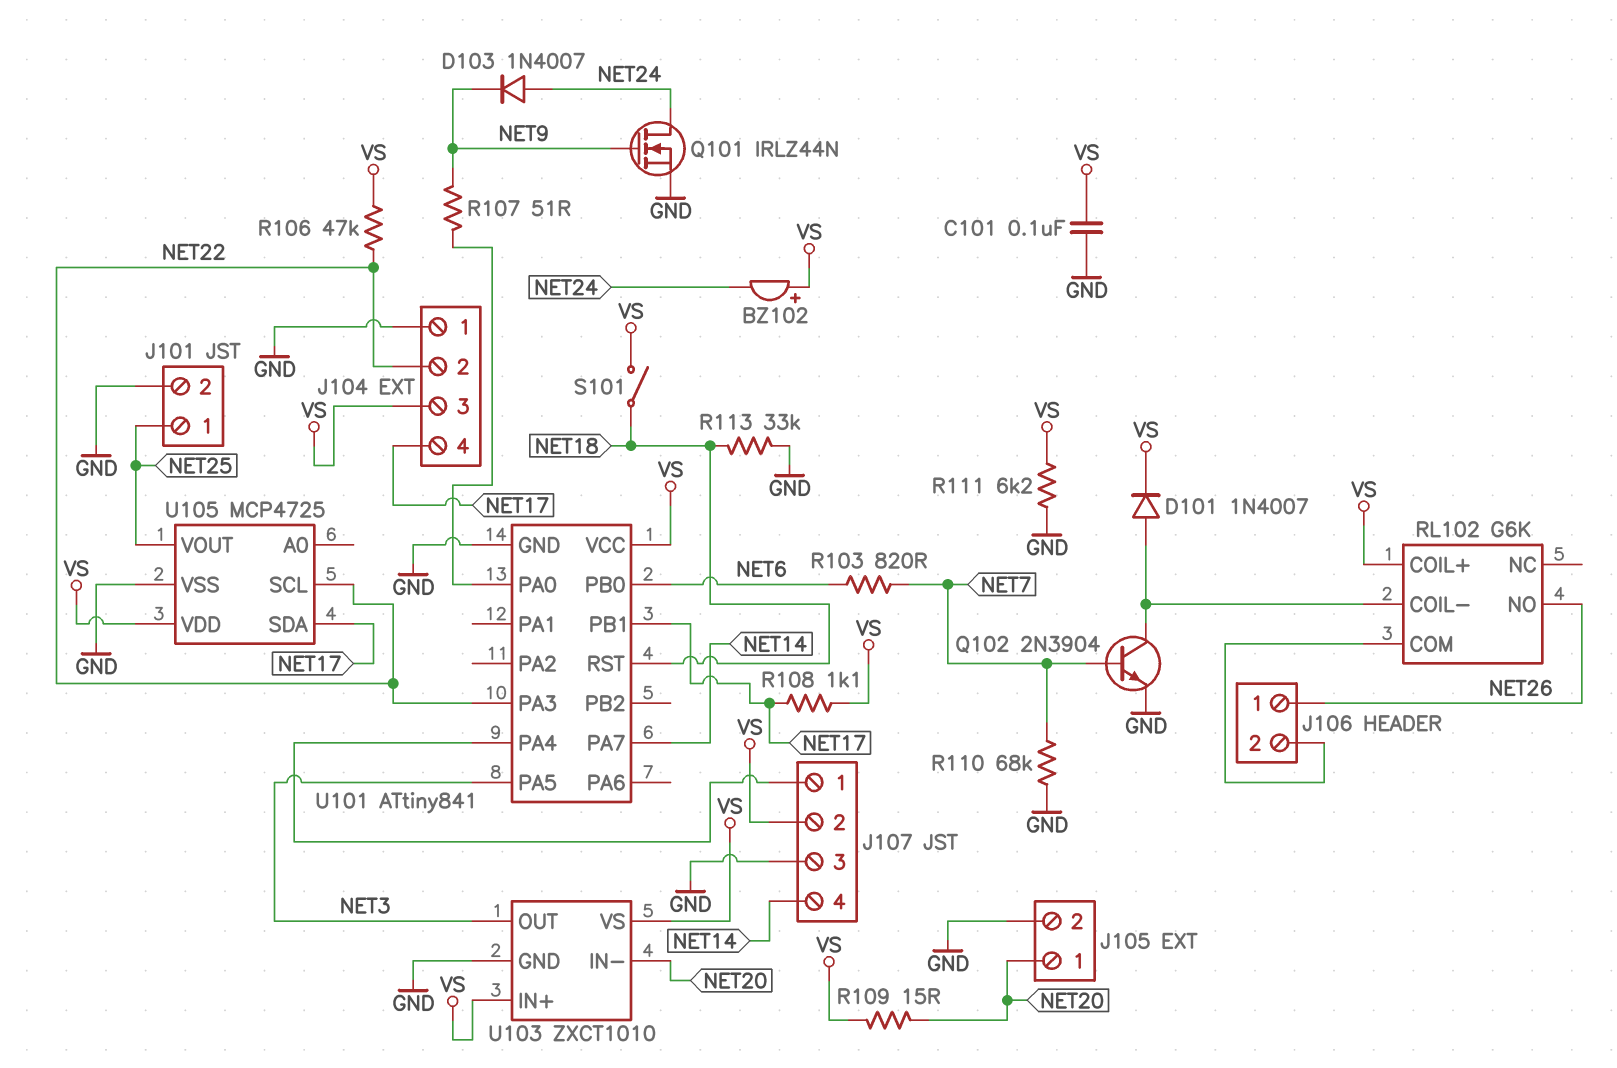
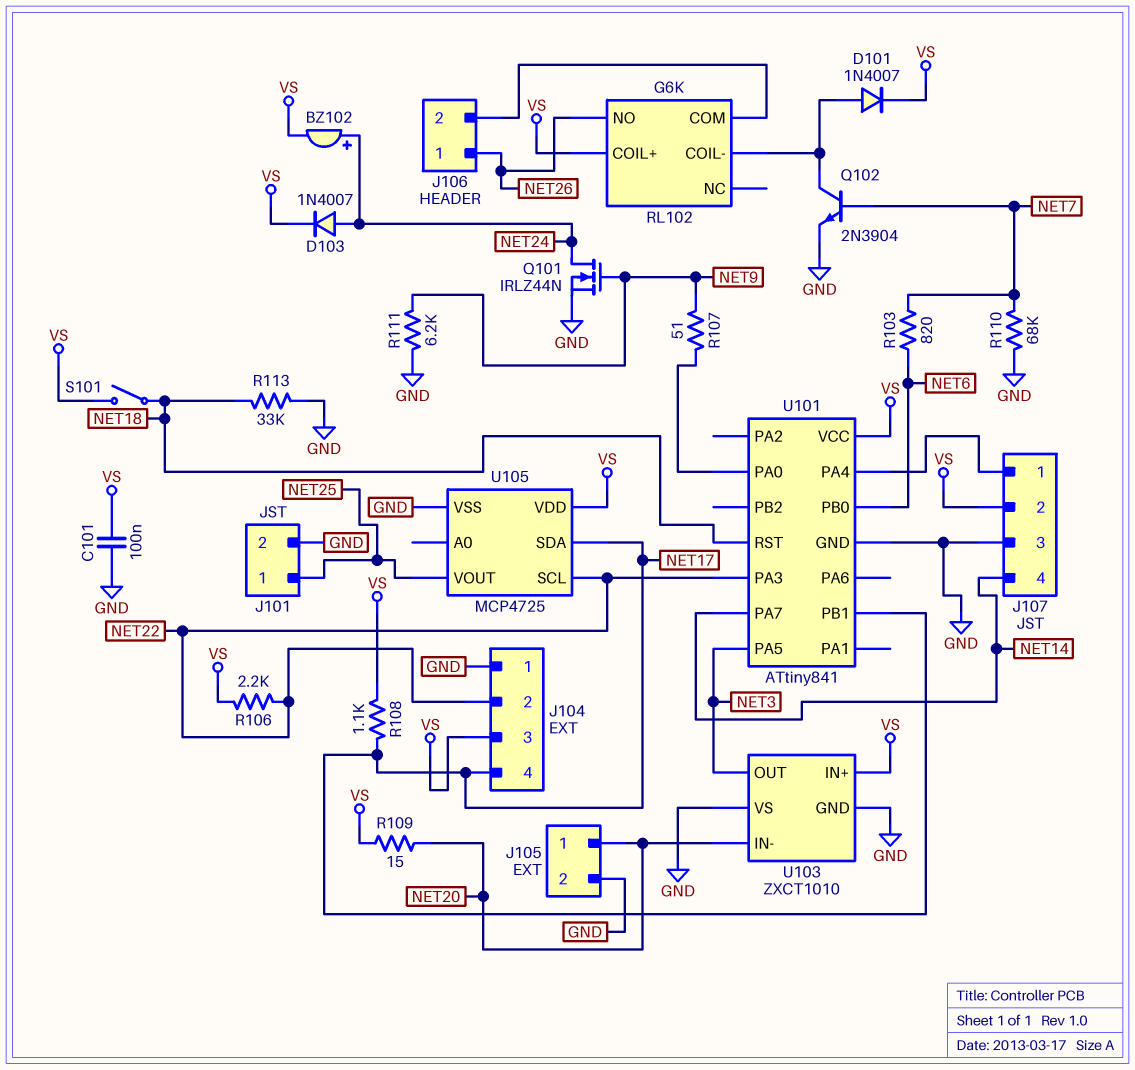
BZ102: buzzer (plus VS, minus NET24) -> buzzer (plus NET24, minus VS)
D103: diode 1N4007 (A NET24, K NET9) -> diode 1N4007 (A NET24, K VS)
R106: 47k (NET22, VS) -> 2.2k (NET22, VS)
R111: 6.2k (GND, VS) -> 6.2k (GND, NET9)
U103 pin VS: VS -> GND

